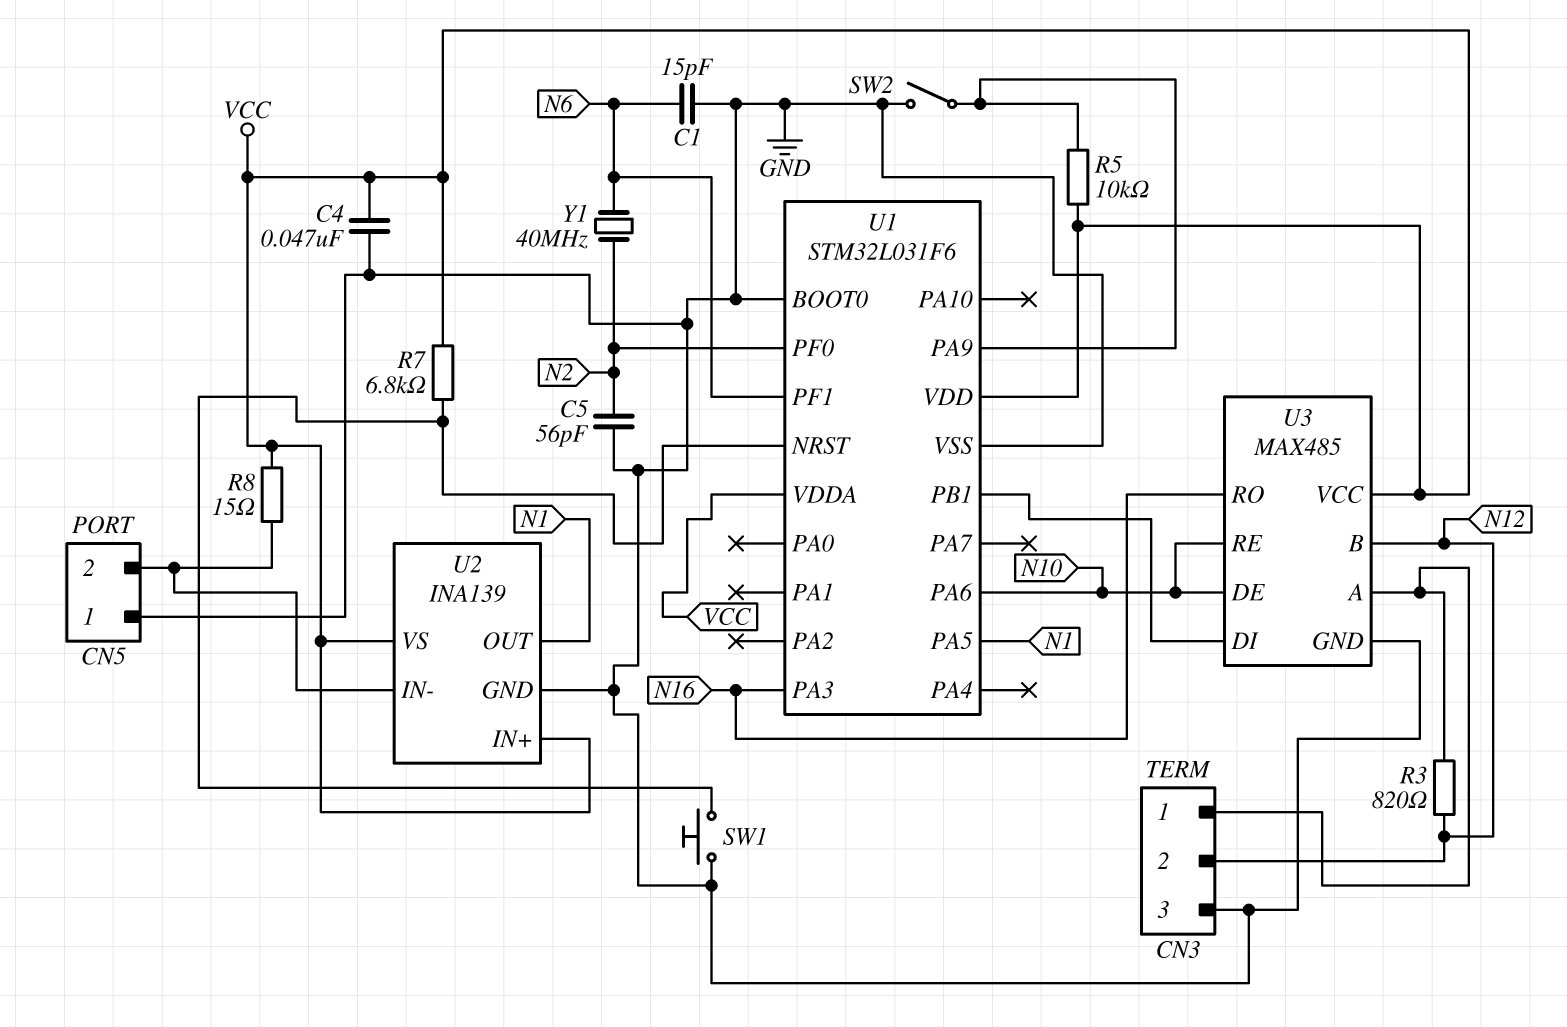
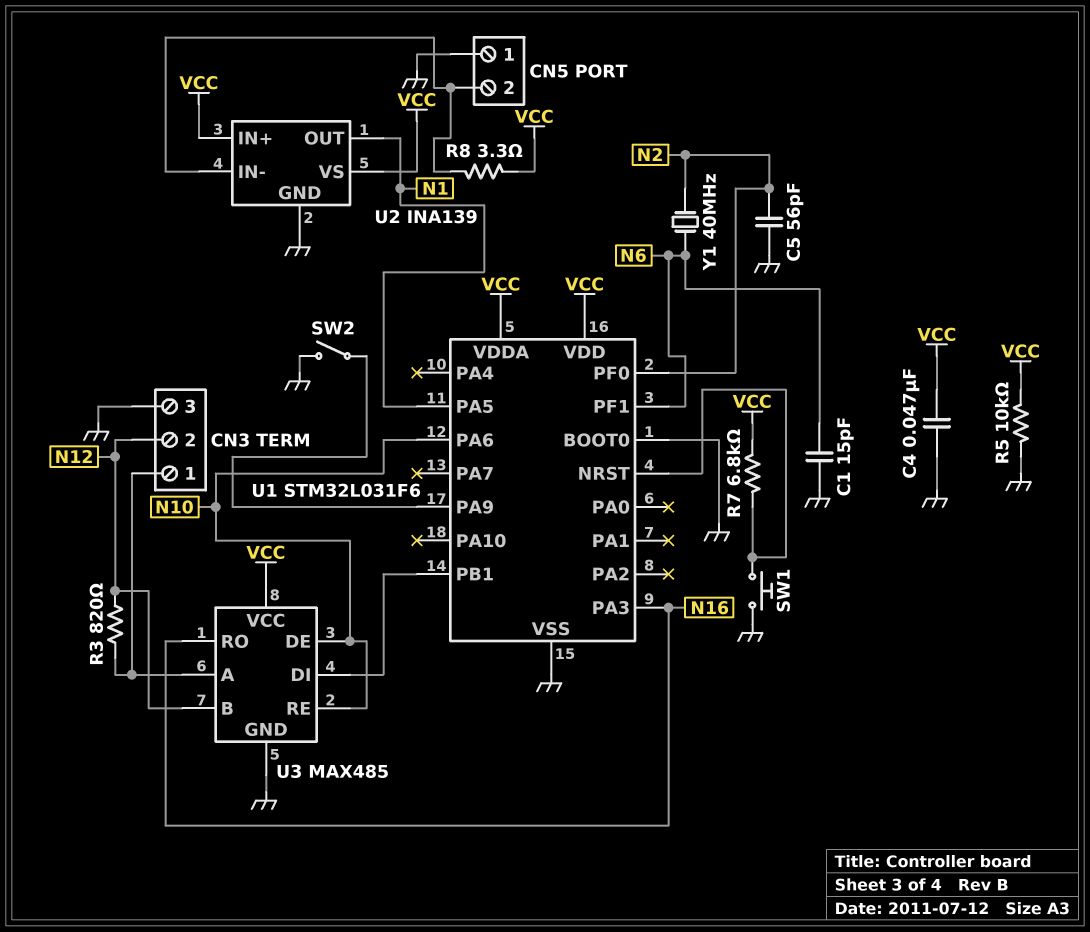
R5: 10k (U1/PA9, VCC) -> 10k (GND, VCC)
R8: 15 (CN5/2, VCC) -> 3.3 (CN5/2, VCC)

